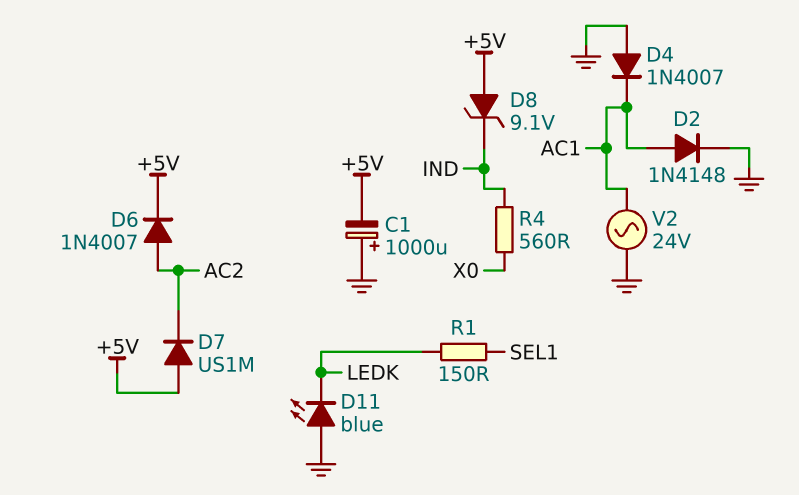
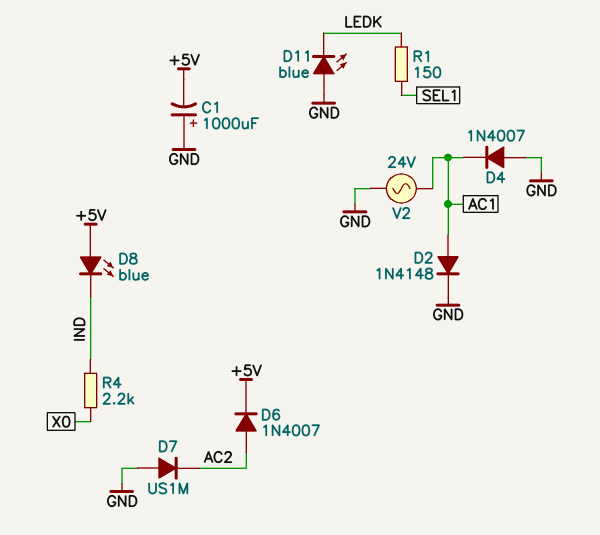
D7: diode US1M (A +5V, K AC2) -> diode US1M (A GND, K AC2)
D8: zener 9.1V (A +5V, K IND) -> LED blue (A +5V, K IND)
R4: 560 (IND, X0) -> 2.2k (IND, X0)

